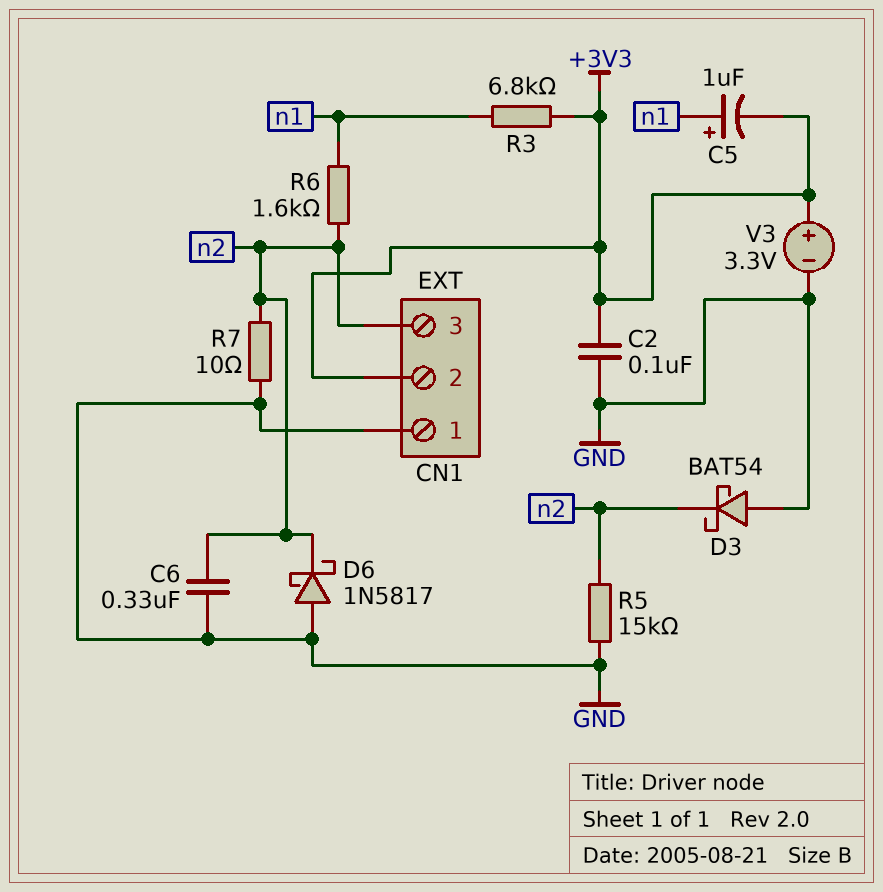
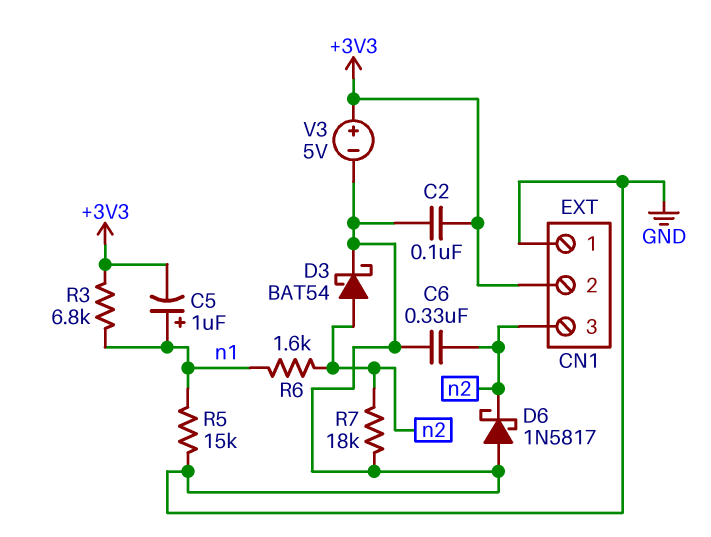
D3: schottky BAT54 (A GND, K n2) -> schottky BAT54 (A n2, K GND)
R5: 15k (GND, n2) -> 15k (GND, n1)
R7: 10 (GND, n2) -> 18k (GND, n2)
V3: 3.3V (plus +3V3, minus GND) -> 5V (plus +3V3, minus GND)

